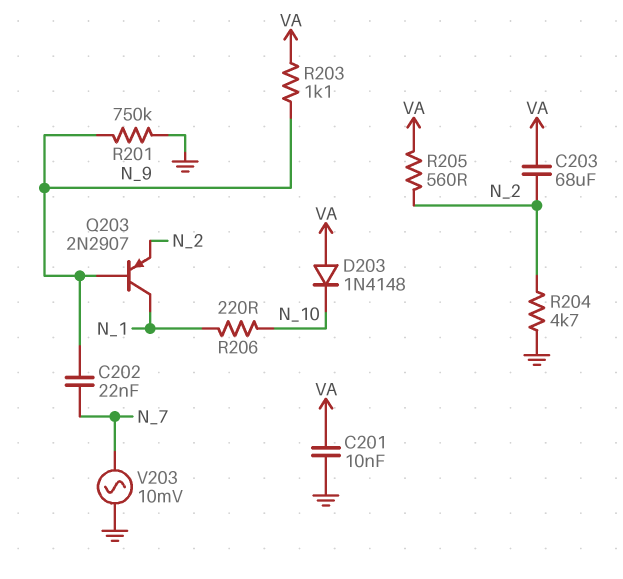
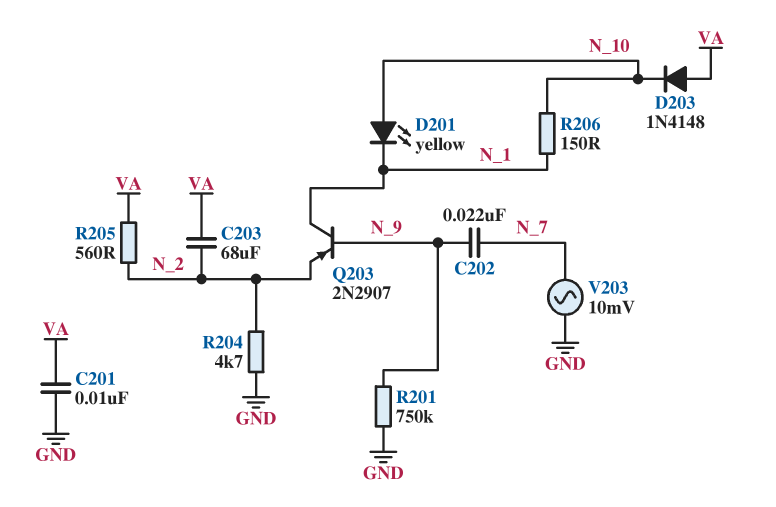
D201: none -> LED yellow (A N_10, K N_1)
R203: 1.1k (N_9, VA) -> none
R206: 220 (N_1, N_10) -> 150 (N_1, N_10)

